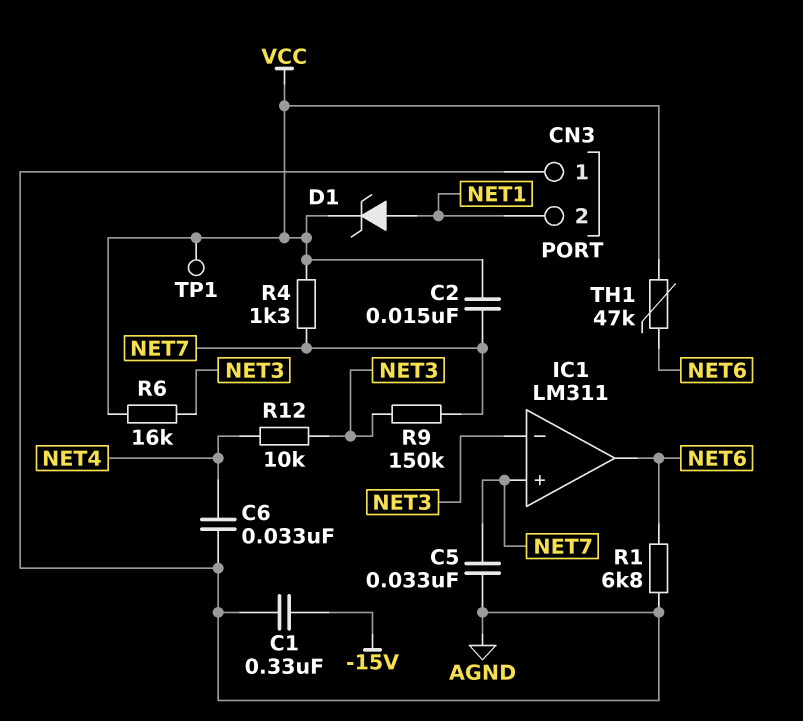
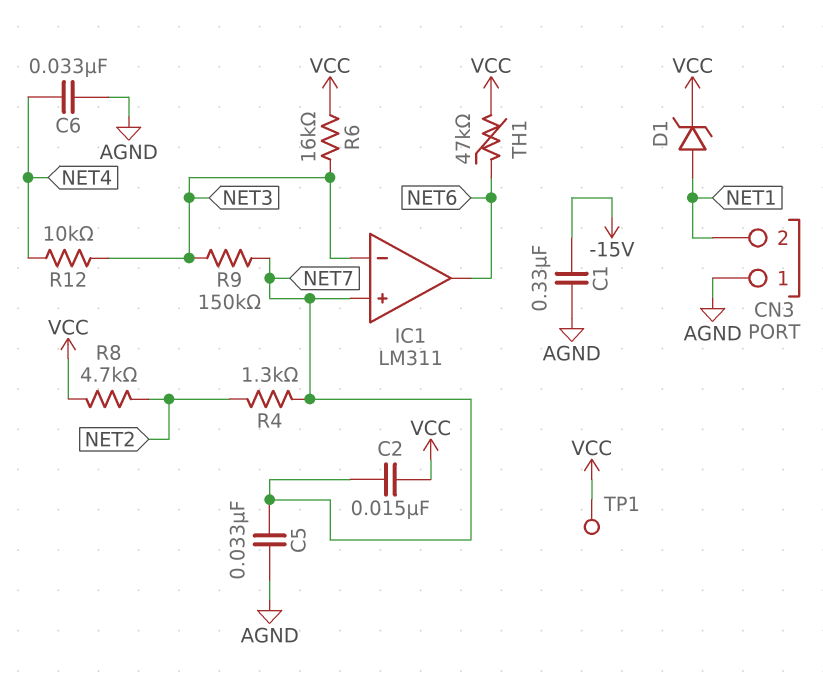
R1: 6.8k (AGND, NET6) -> none
R4: 1.3k (NET7, VCC) -> 1.3k (NET2, NET7)
R8: none -> 4.7k (NET2, VCC)

